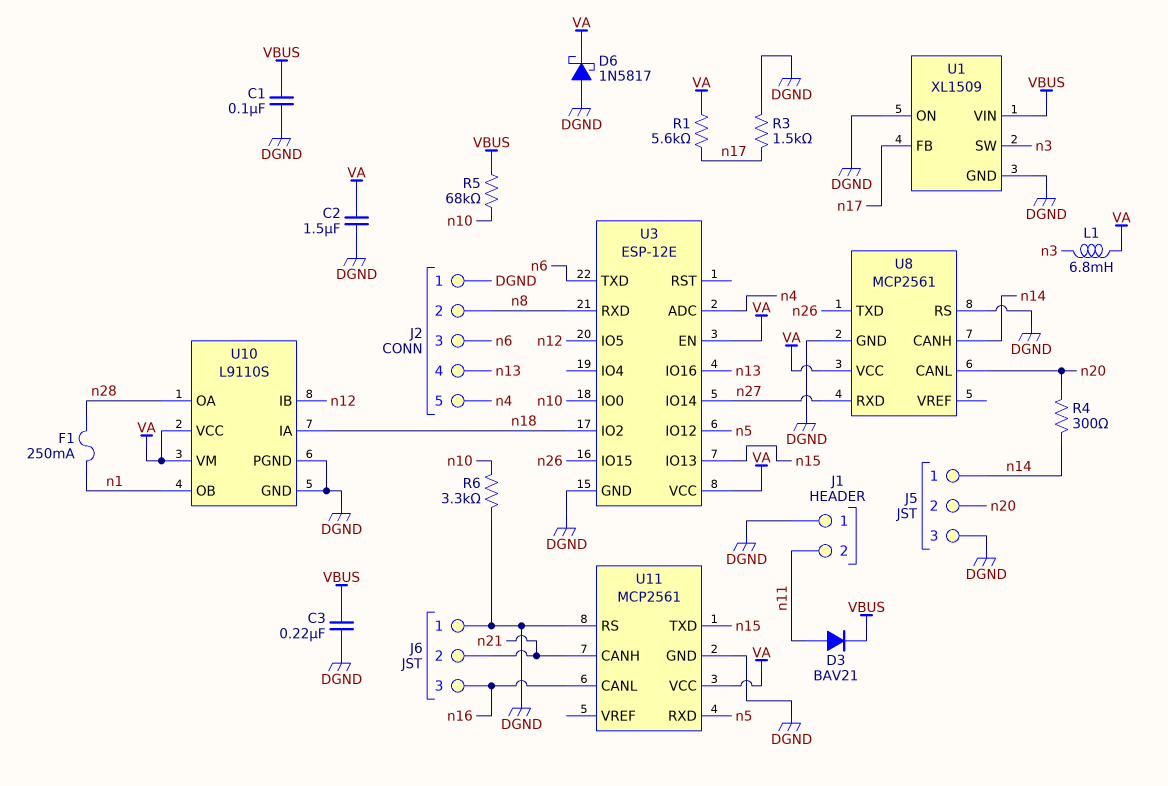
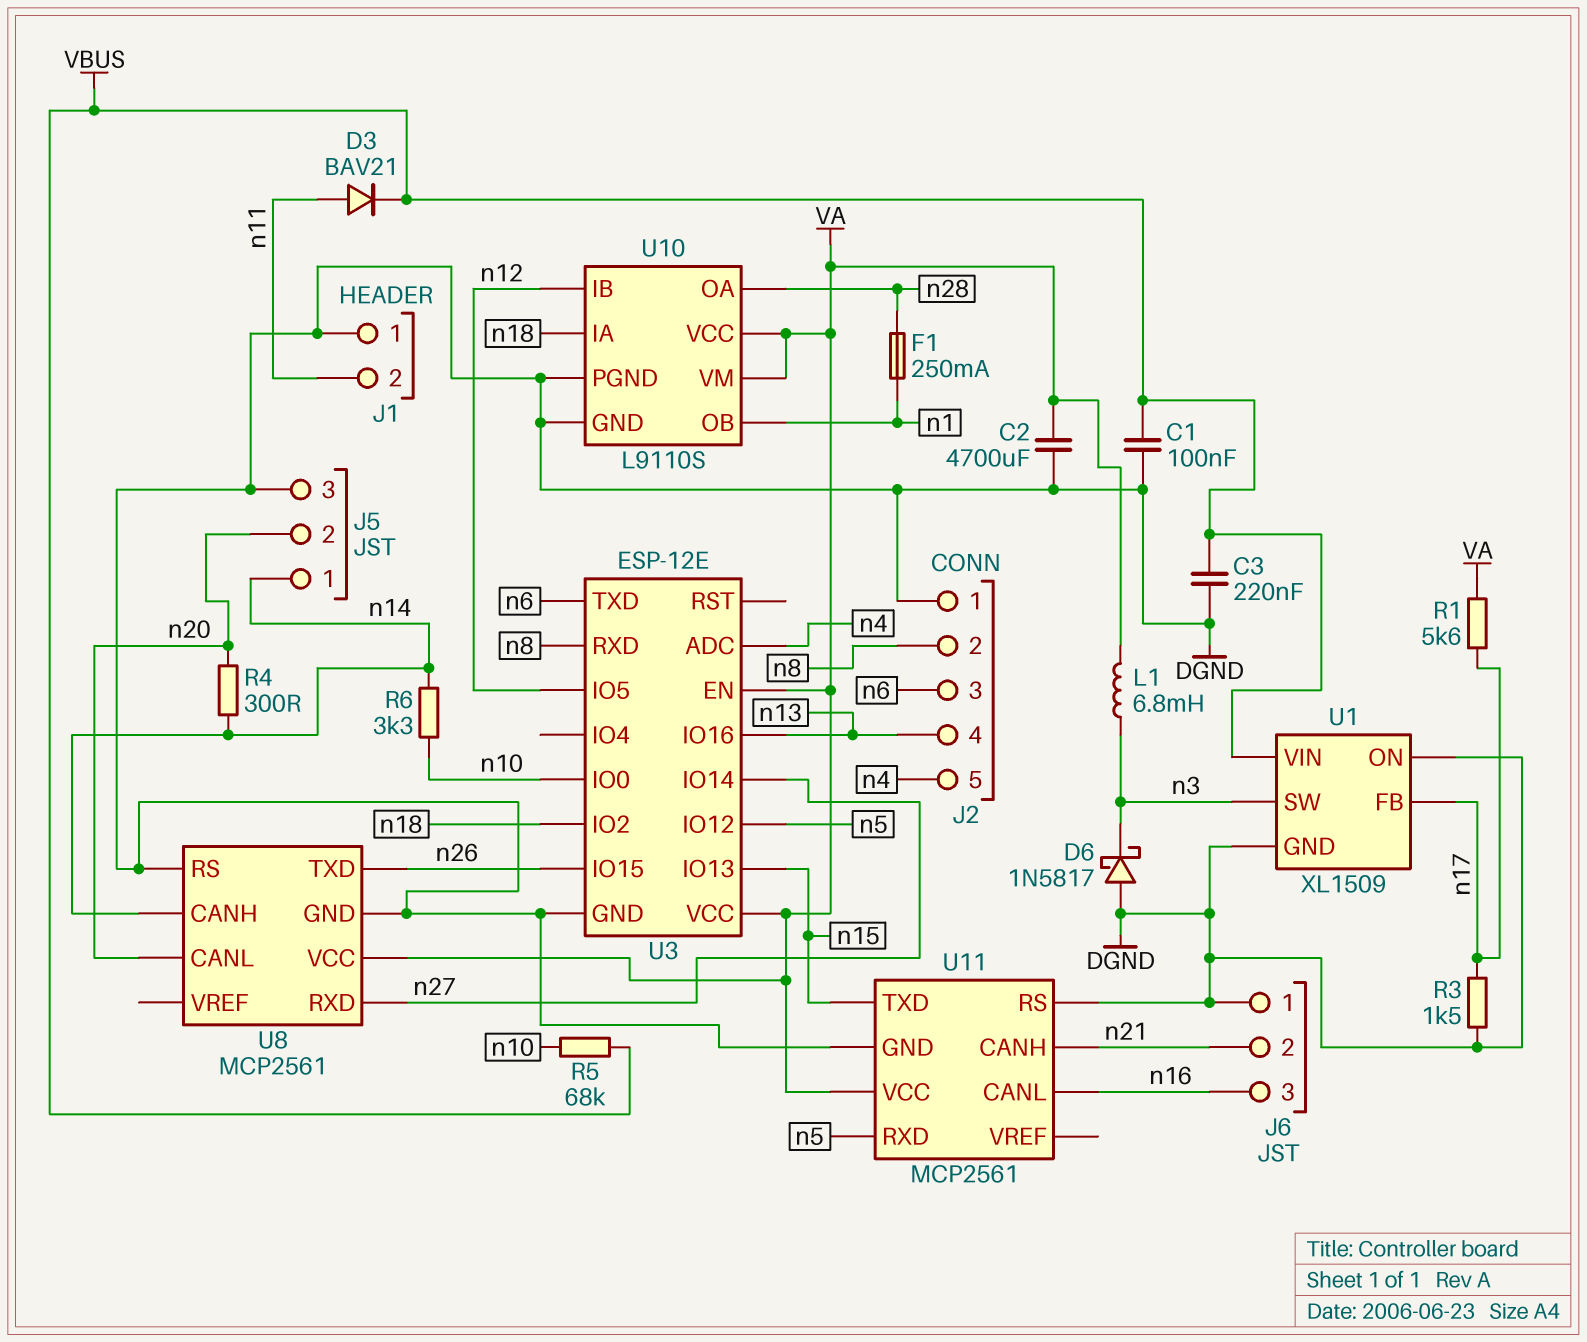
C2: 1.5uF (DGND, VA) -> 4700uF (DGND, VA)
D6: schottky 1N5817 (A DGND, K VA) -> schottky 1N5817 (A DGND, K n3)
R6: 3.3k (DGND, n10) -> 3.3k (n10, n14)

